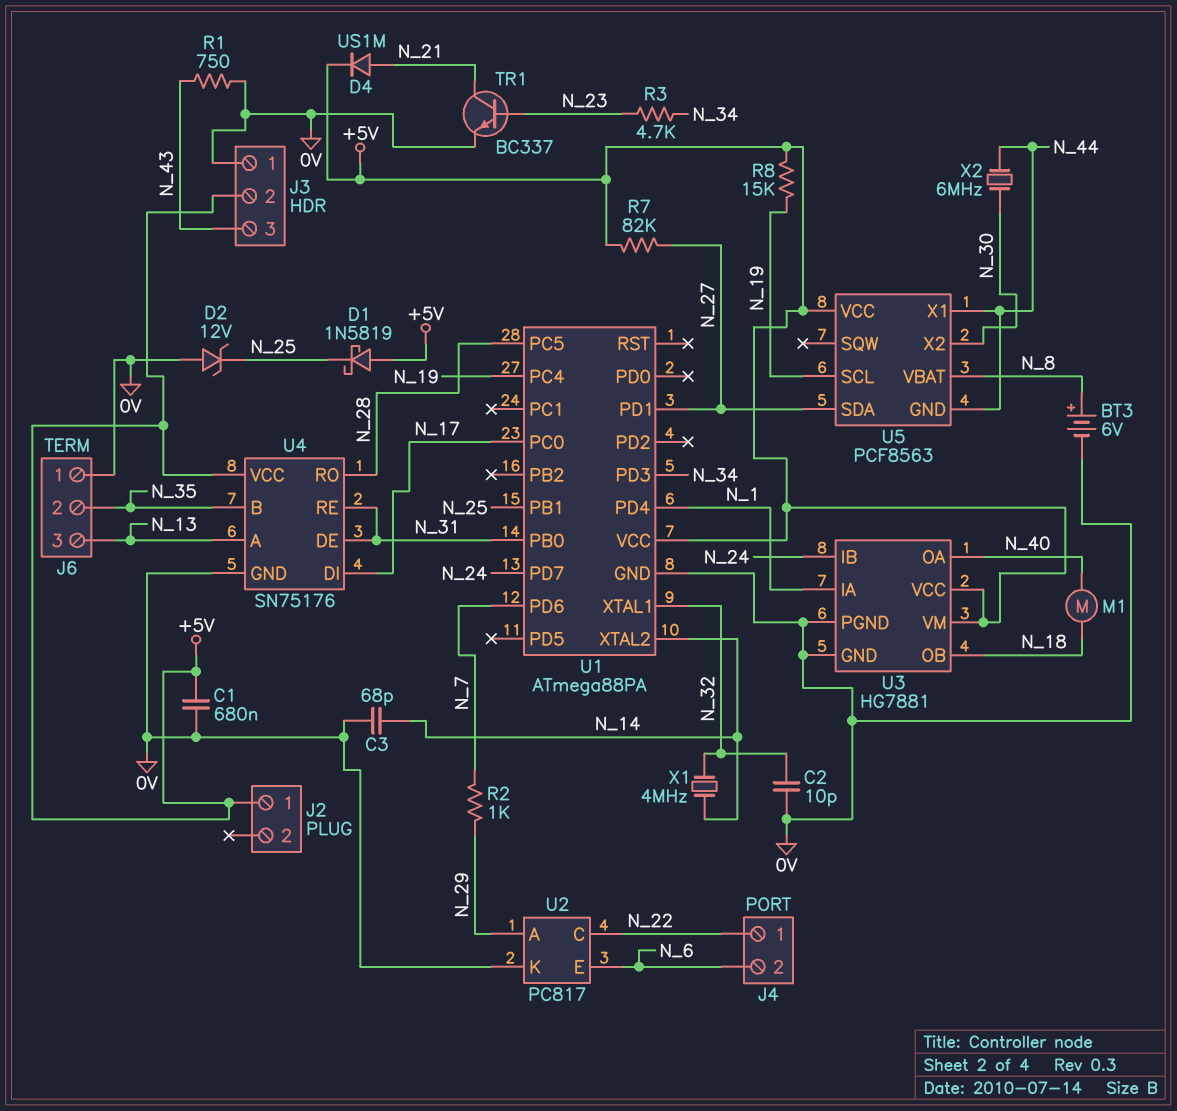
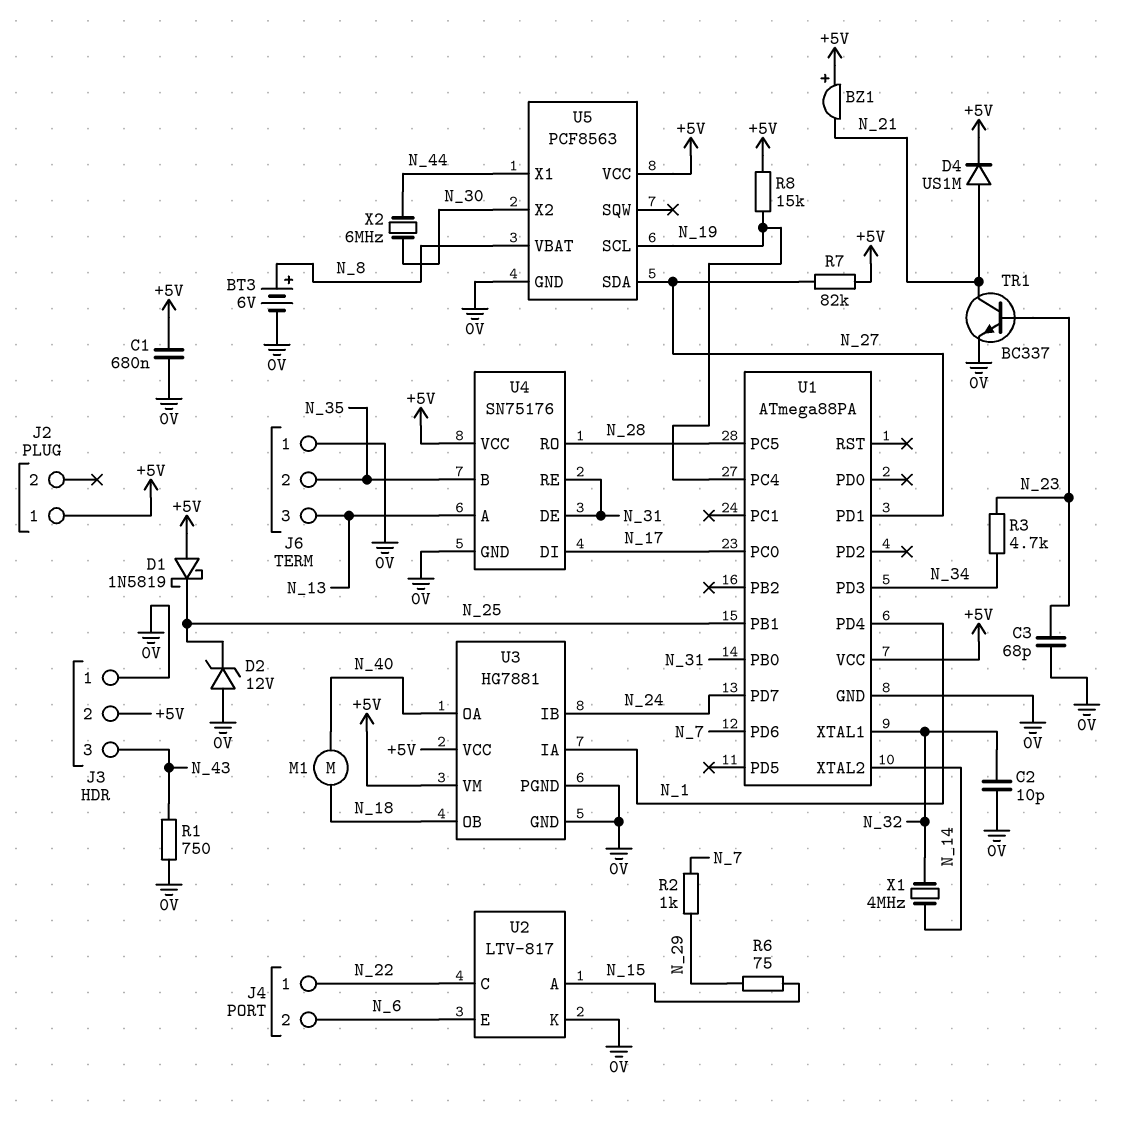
BZ1: none -> buzzer (plus +5V, minus N_21)
C3: 68pF (0V, N_14) -> 68pF (0V, N_23)
R6: none -> 75 (N_15, N_29)
U2: PC817 -> LTV-817
U2 pin A: N_29 -> N_15
U5 pin GND: N_44 -> 0V

